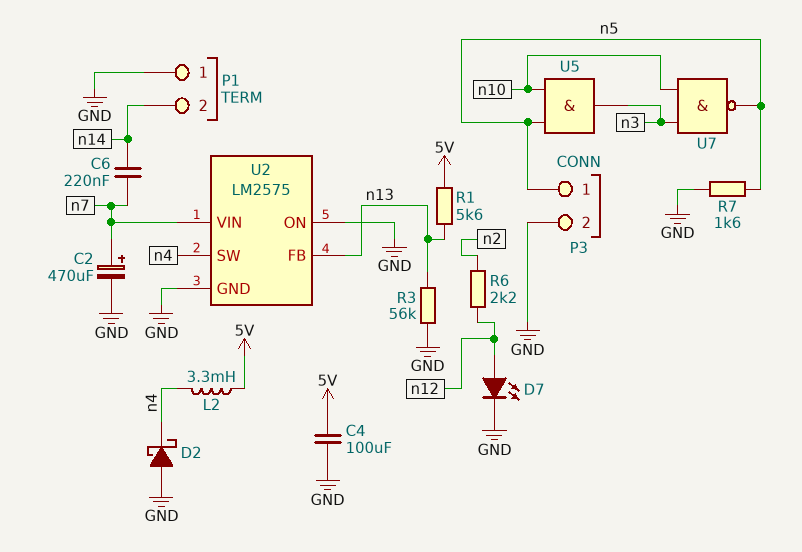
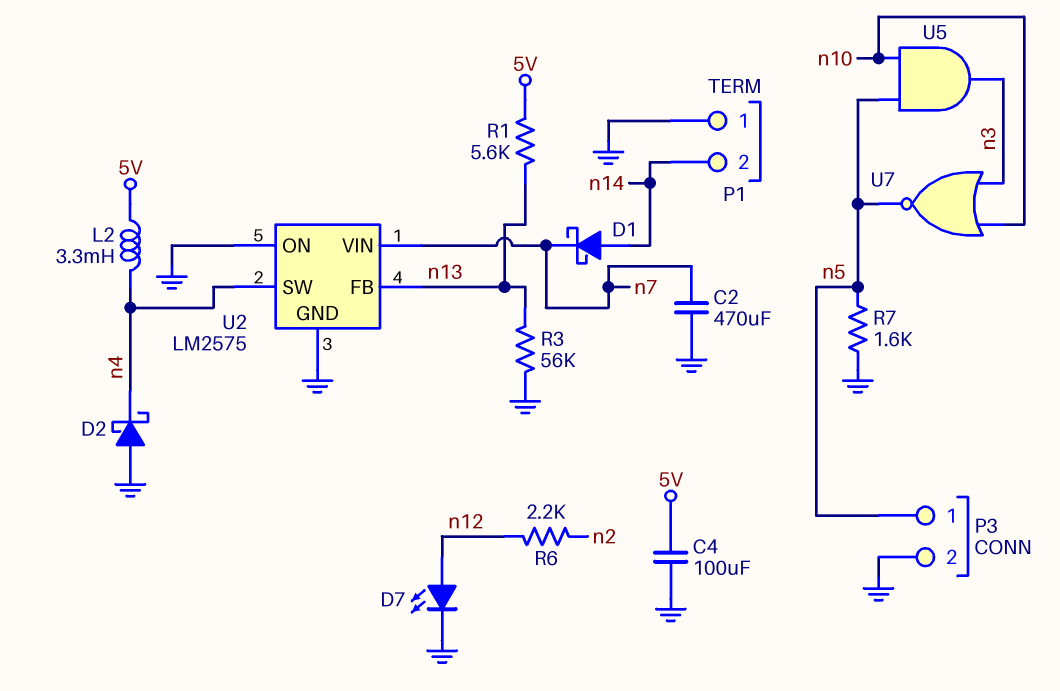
C2: 470uF (plus n7, minus GND) -> 470uF (GND, n7)
C6: 220nF (n7, n14) -> none
D1: none -> schottky (A n14, K n7)
U7: NAND (in n3, in n10, out n5) -> NOR (in n3, in n10, out n5)

